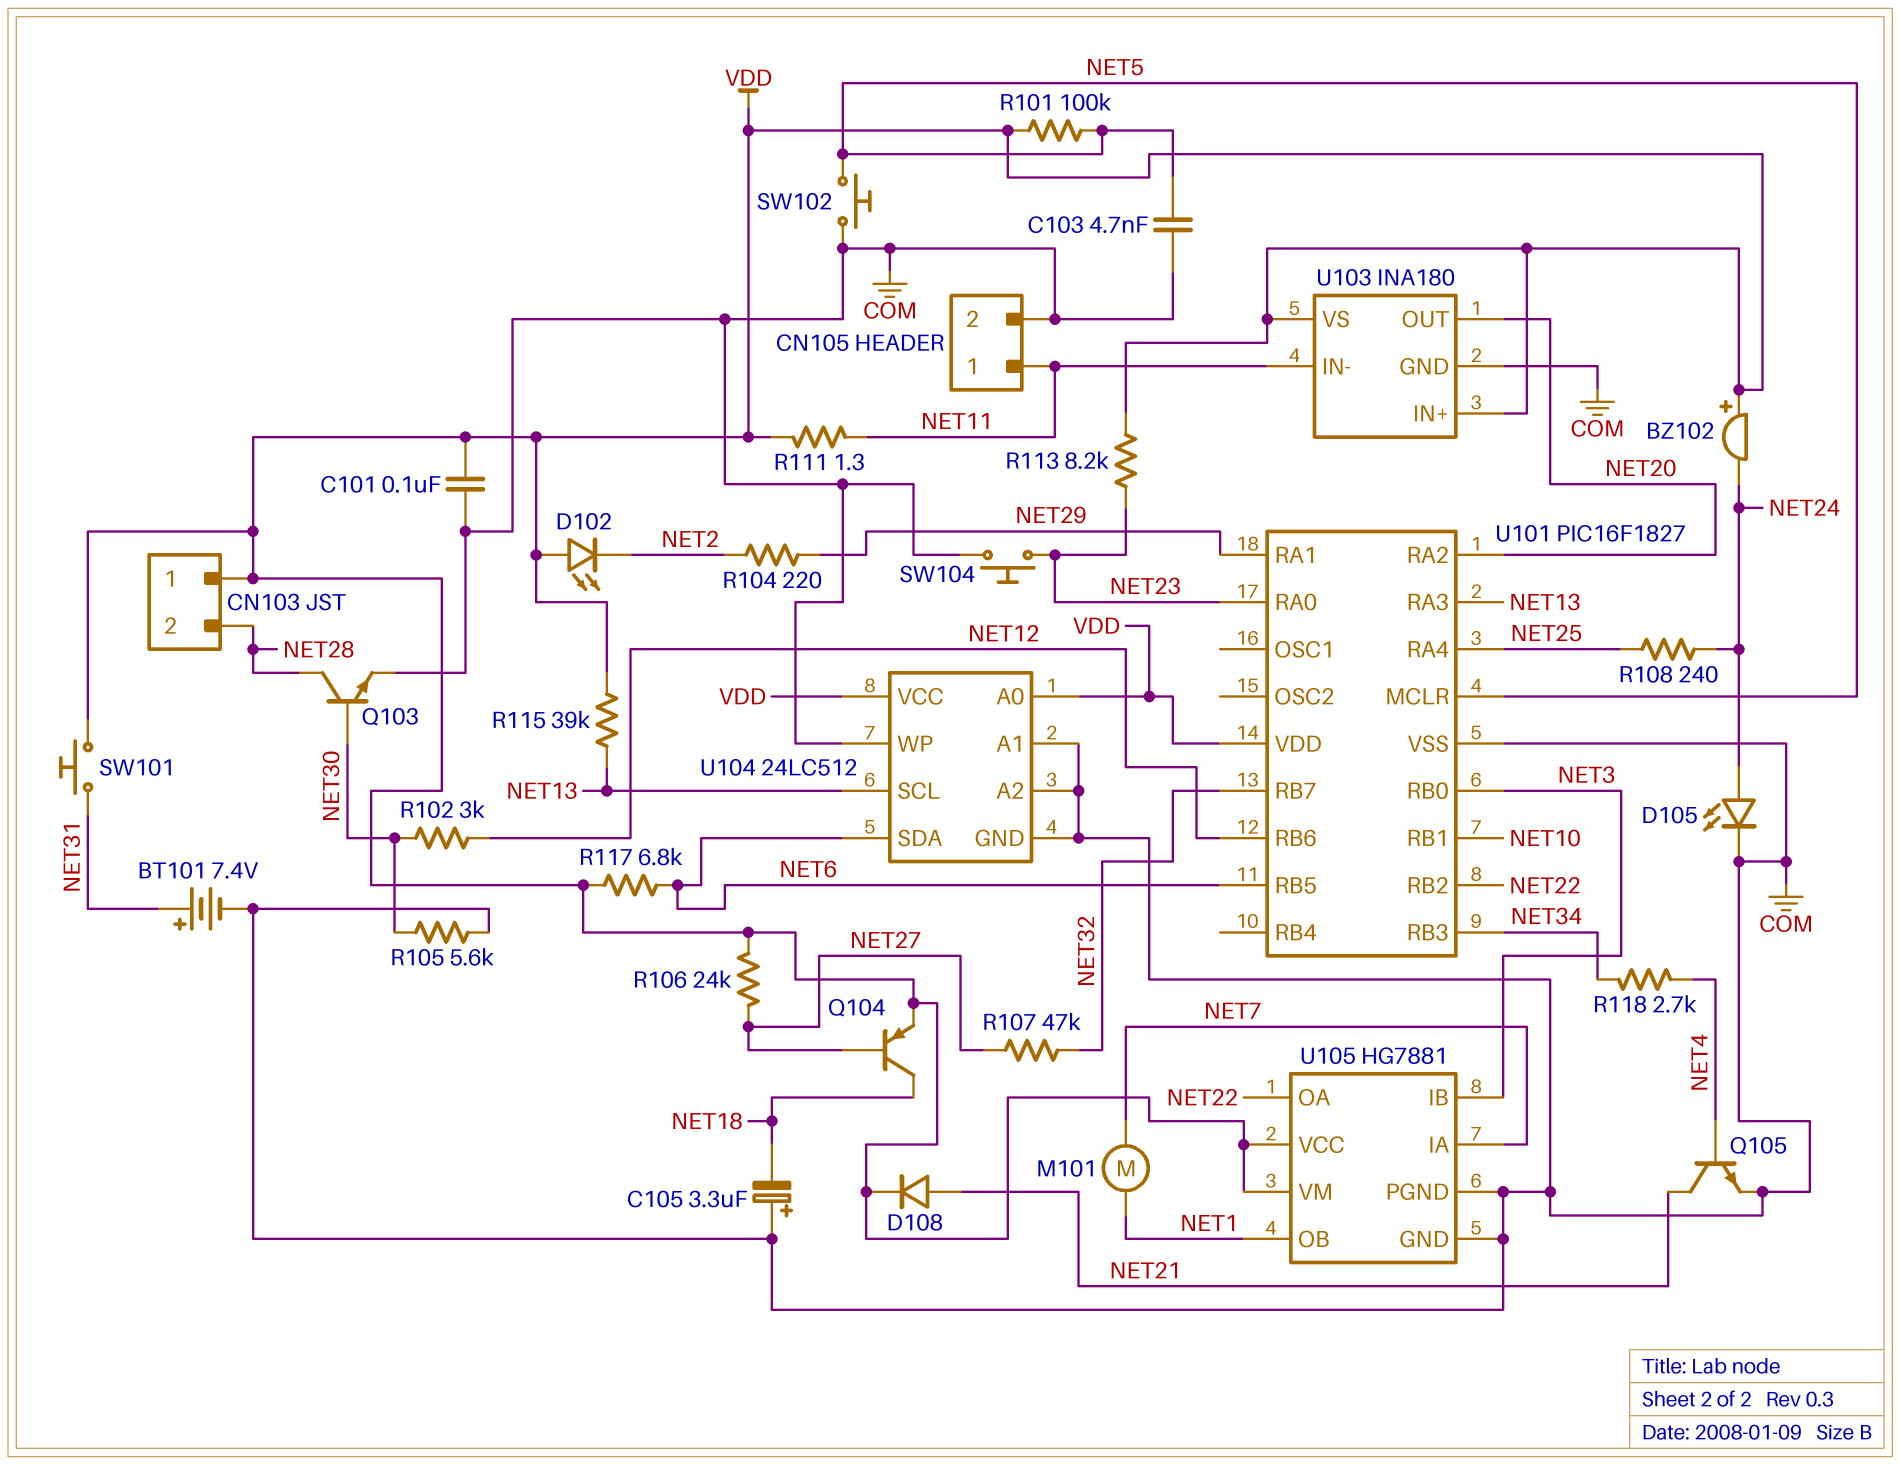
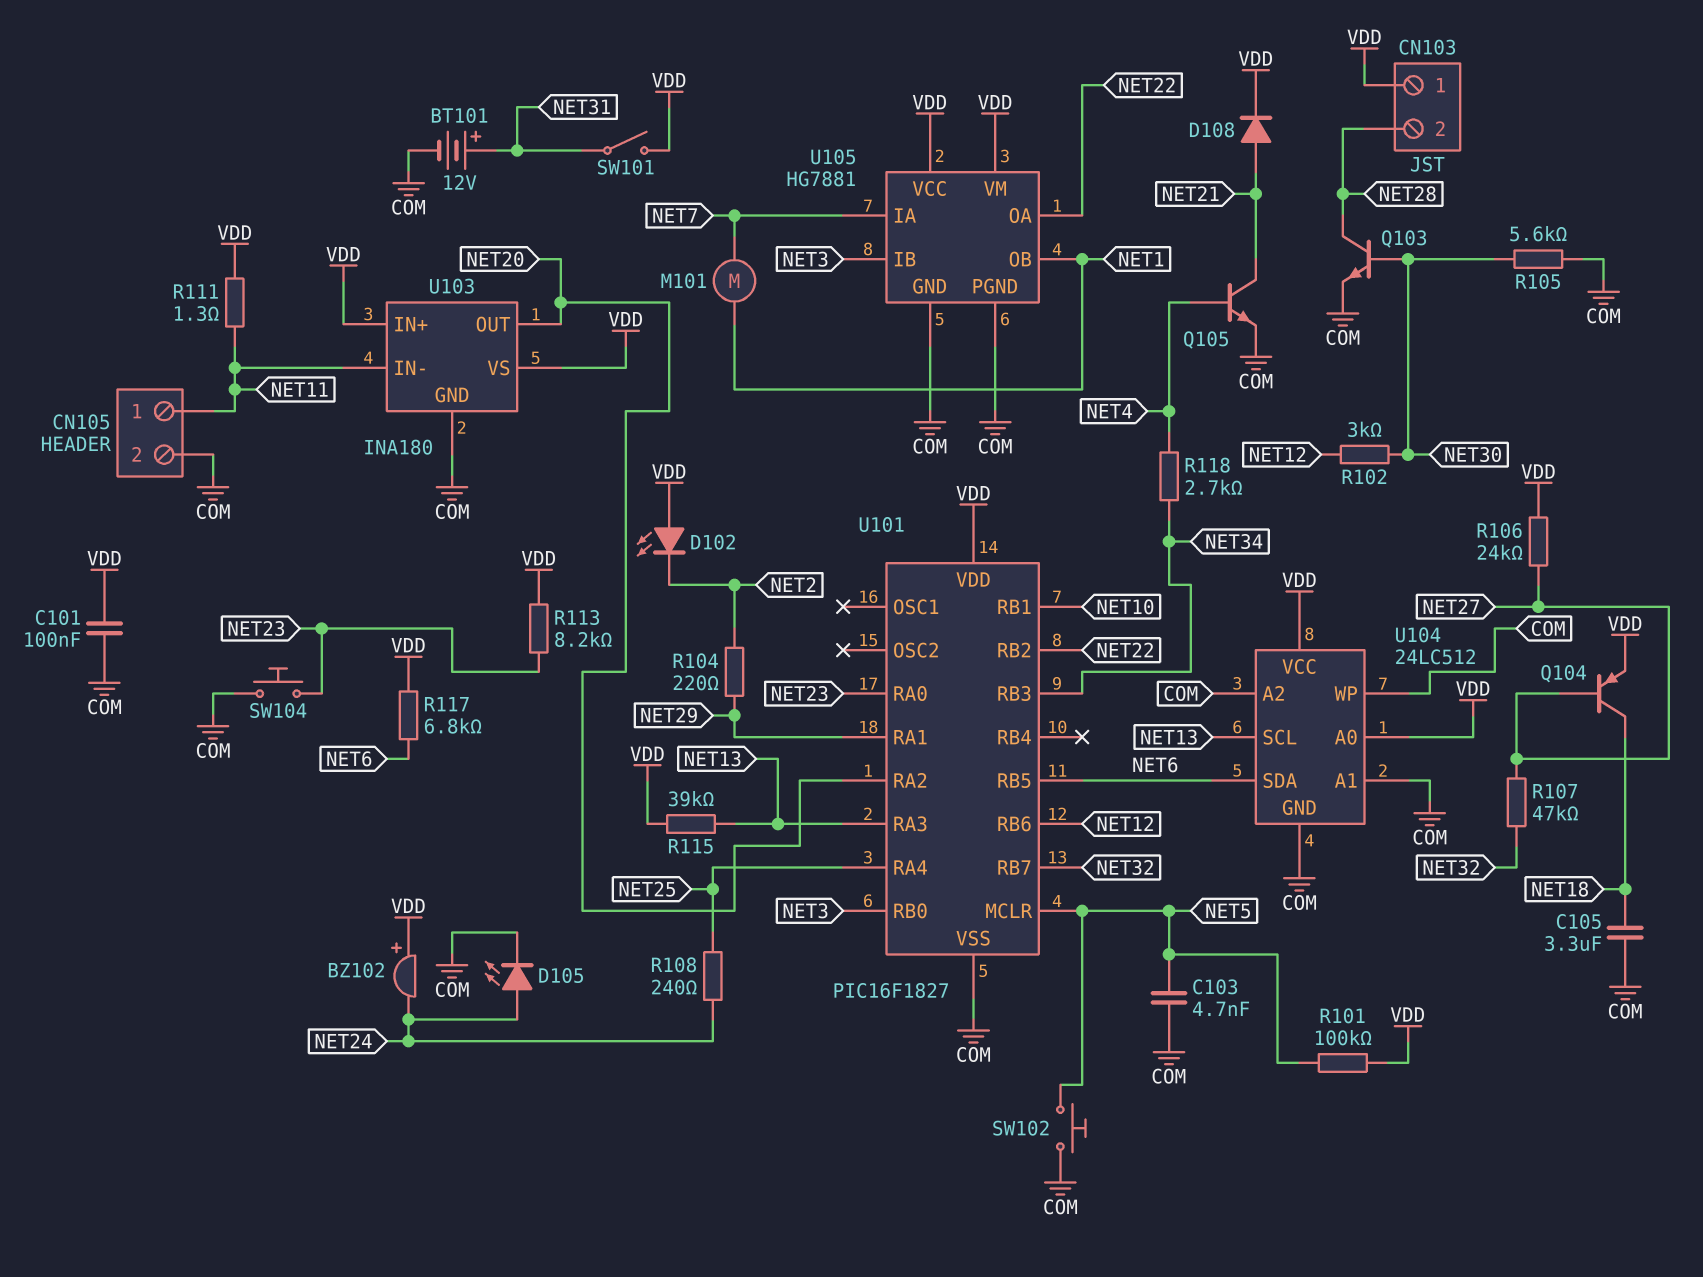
BT101: 7.4V (plus NET31, minus COM) -> 12V (plus NET31, minus COM)
C105: 3.3uF (plus COM, minus NET18) -> 3.3uF (COM, NET18)
SW101: button (NET31, VDD) -> switch (NET31, VDD)

